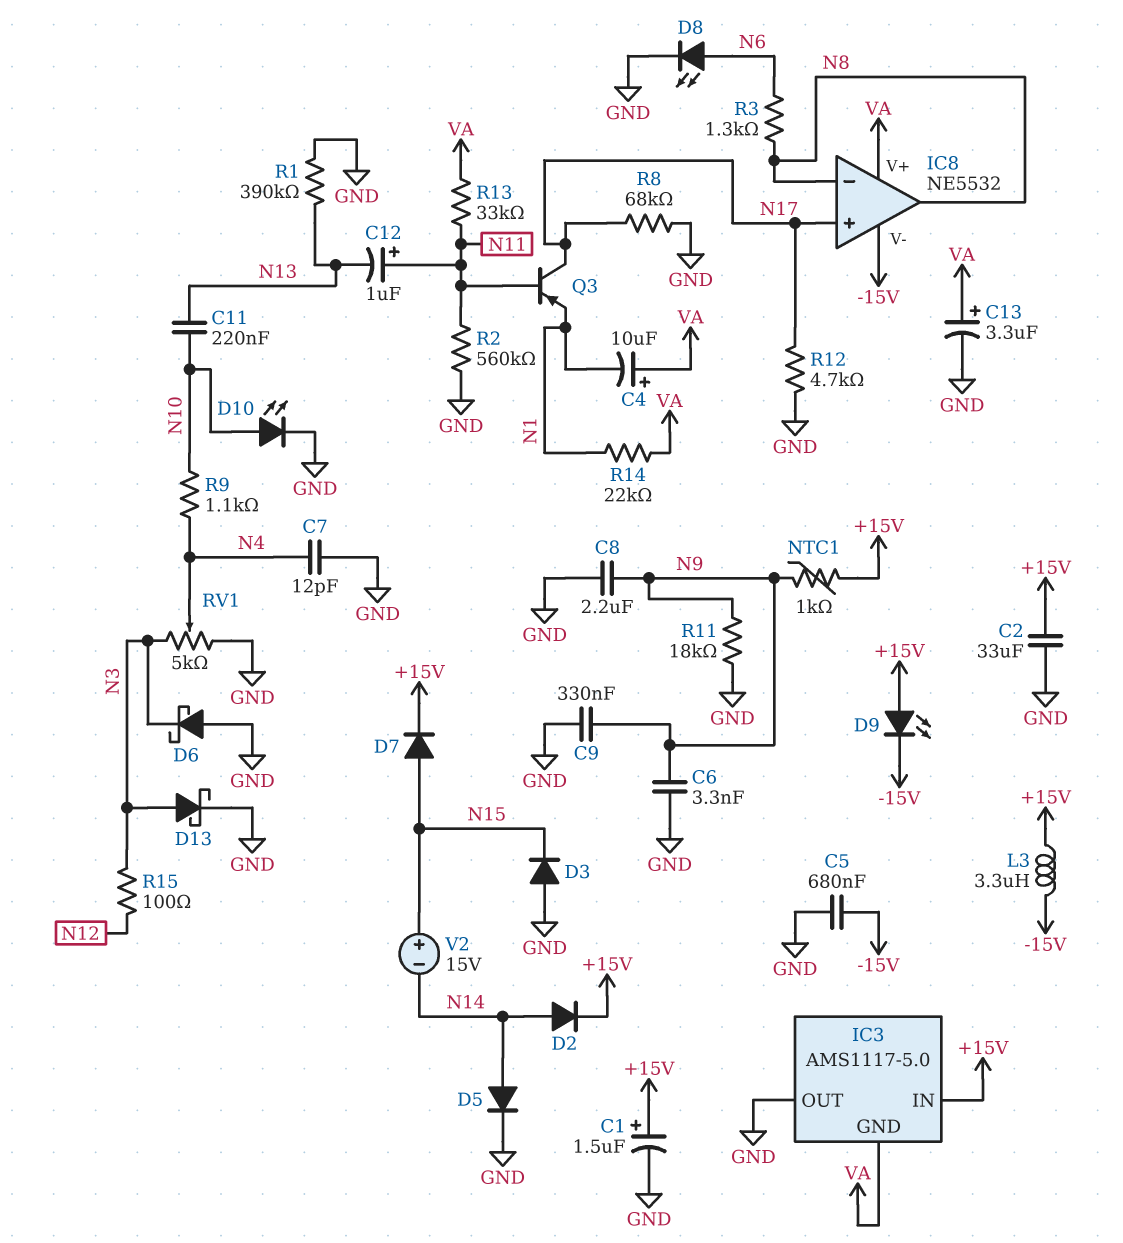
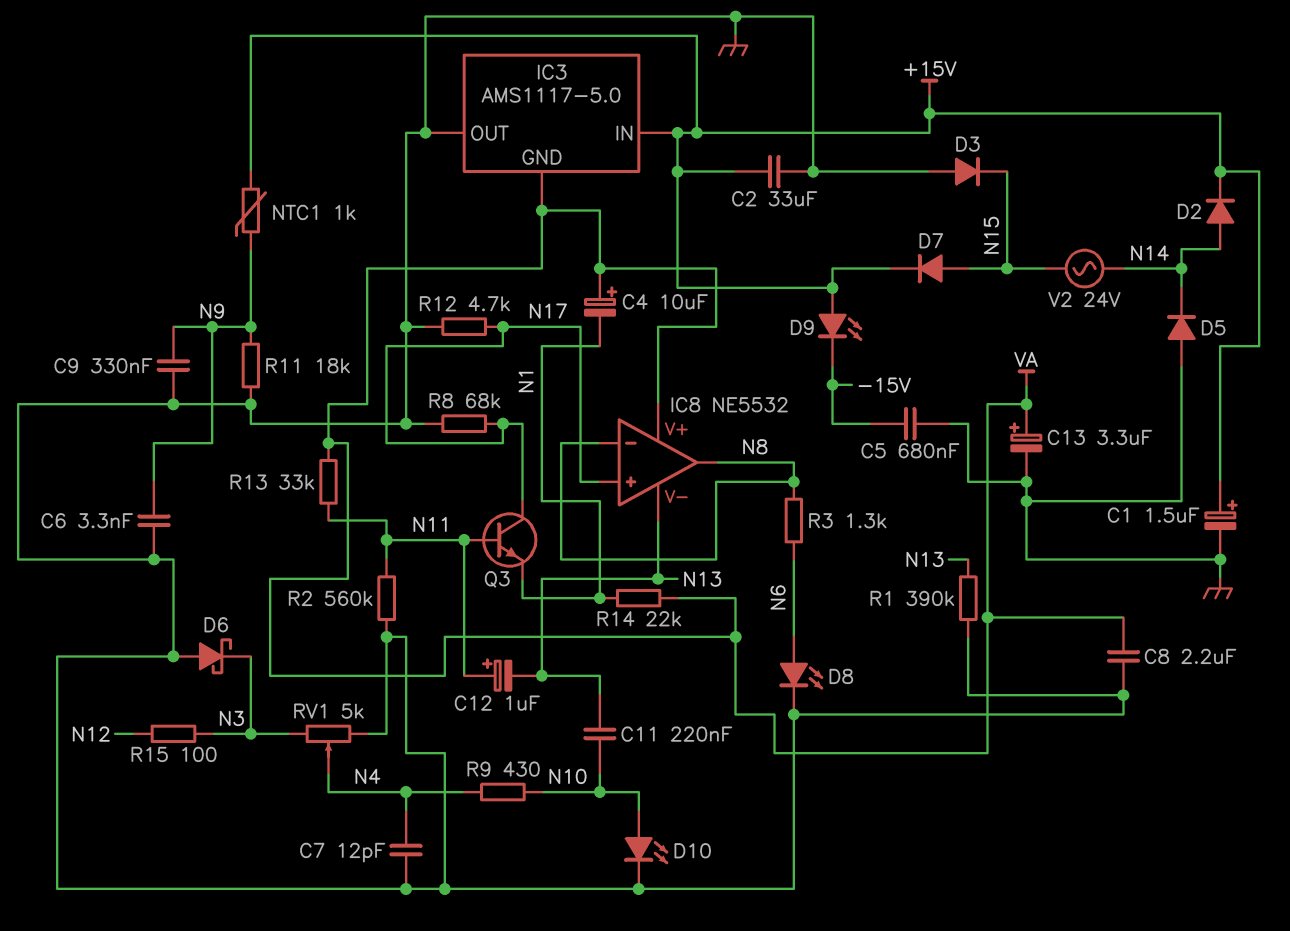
C8: 2.2uF (GND, N9) -> 2.2uF (GND, VA)
D5: diode (A N14, K GND) -> diode (A GND, K N14)
D13: schottky (A N3, K GND) -> none
IC8 pin V-: -15V -> N13
L3: 3.3uH (+15V, -15V) -> none
Q3: PNP (B N11, C N17, E N1) -> NPN (B N11, C N17, E N1)
R9: 1.1k (N4, N10) -> 430 (N4, N10)
V2: 15V (plus N15, minus N14) -> AC 24V (N14, N15)

